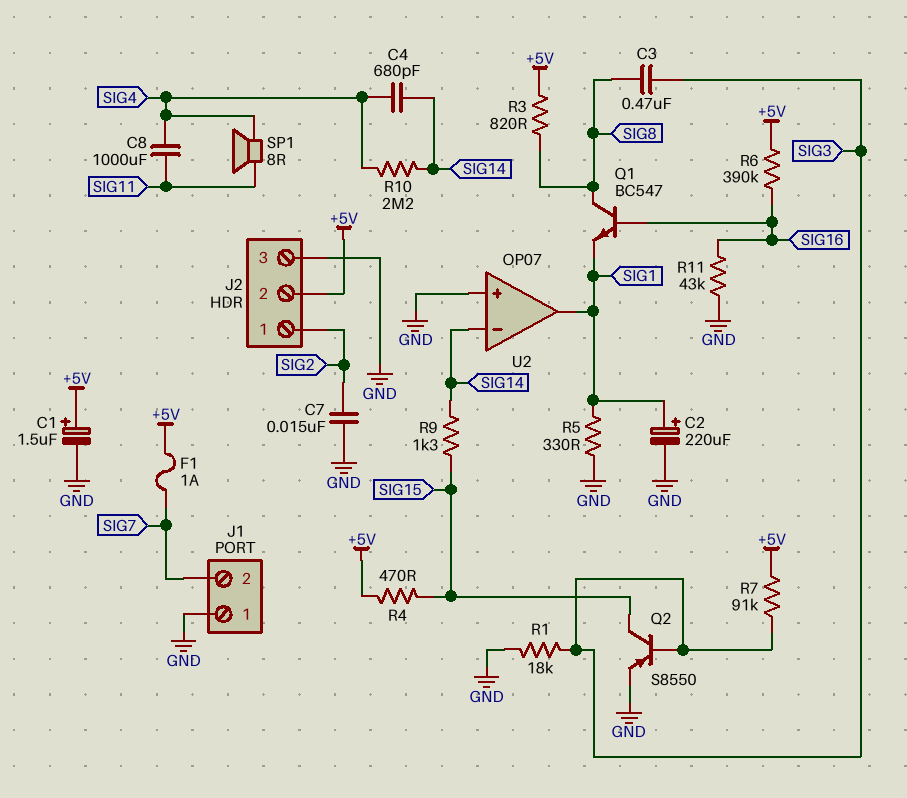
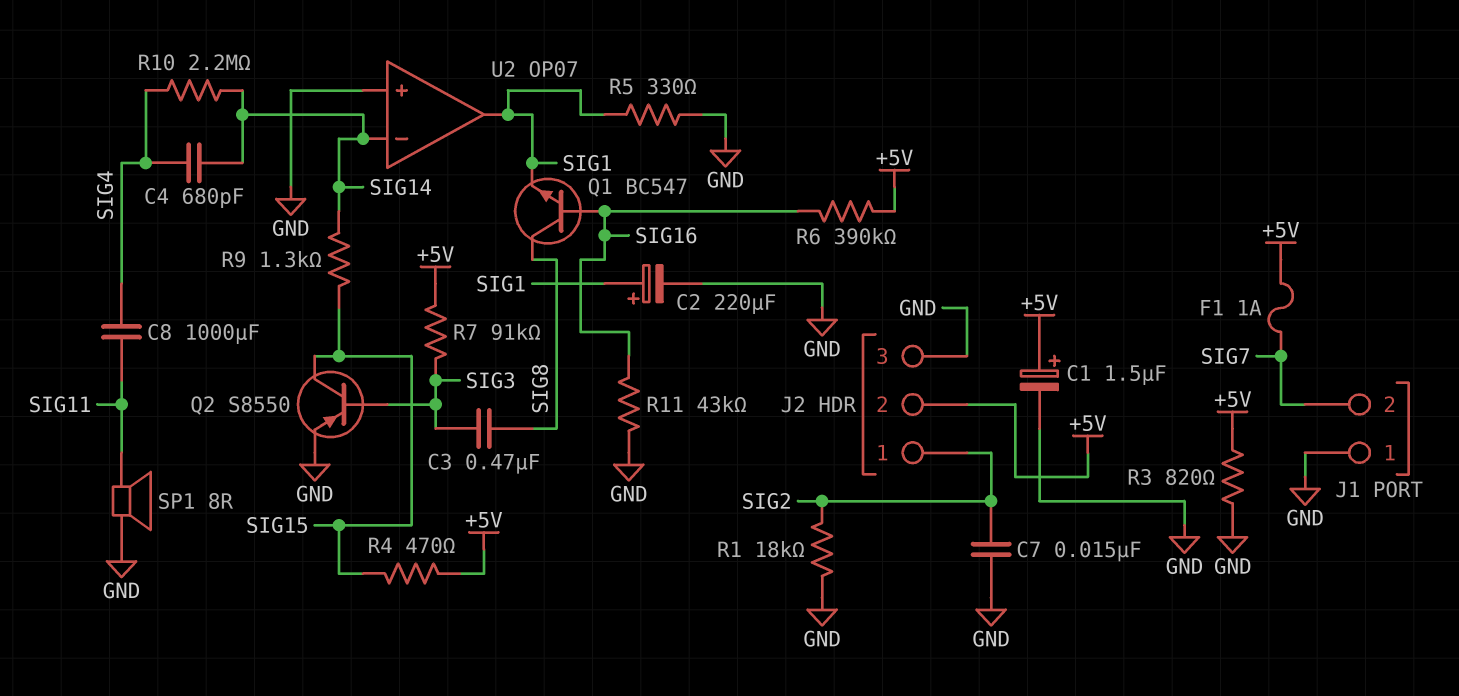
R1: 18k (GND, SIG3) -> 18k (GND, SIG2)
R3: 820 (+5V, SIG8) -> 820 (+5V, GND)
SP1: speaker 8R (SIG4, SIG11) -> speaker 8R (GND, SIG11)

